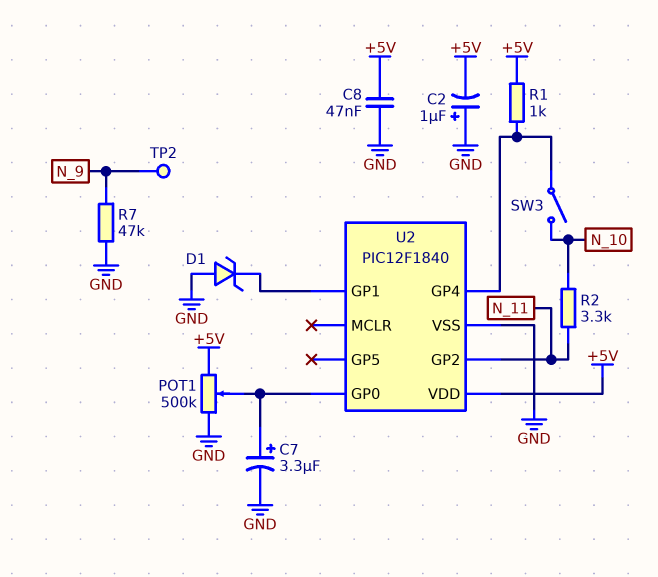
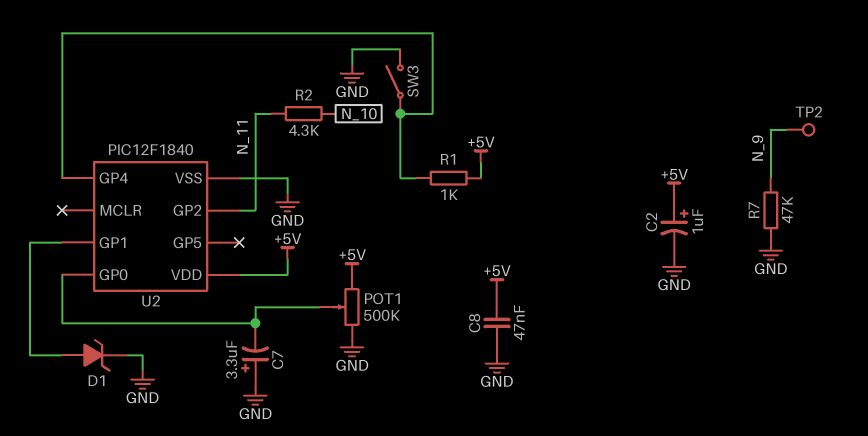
C2: 1uF (plus GND, minus +5V) -> 1uF (plus +5V, minus GND)
C7: 3.3uF (plus U2/GP0, minus GND) -> 3.3uF (plus GND, minus U2/GP0)
D1: zener (A GND, K U2/GP1) -> zener (A U2/GP1, K GND)
R2: 3.3k (N_10, N_11) -> 4.3k (N_10, N_11)
SW3: switch (N_10, U2/GP4) -> switch (GND, U2/GP4)

